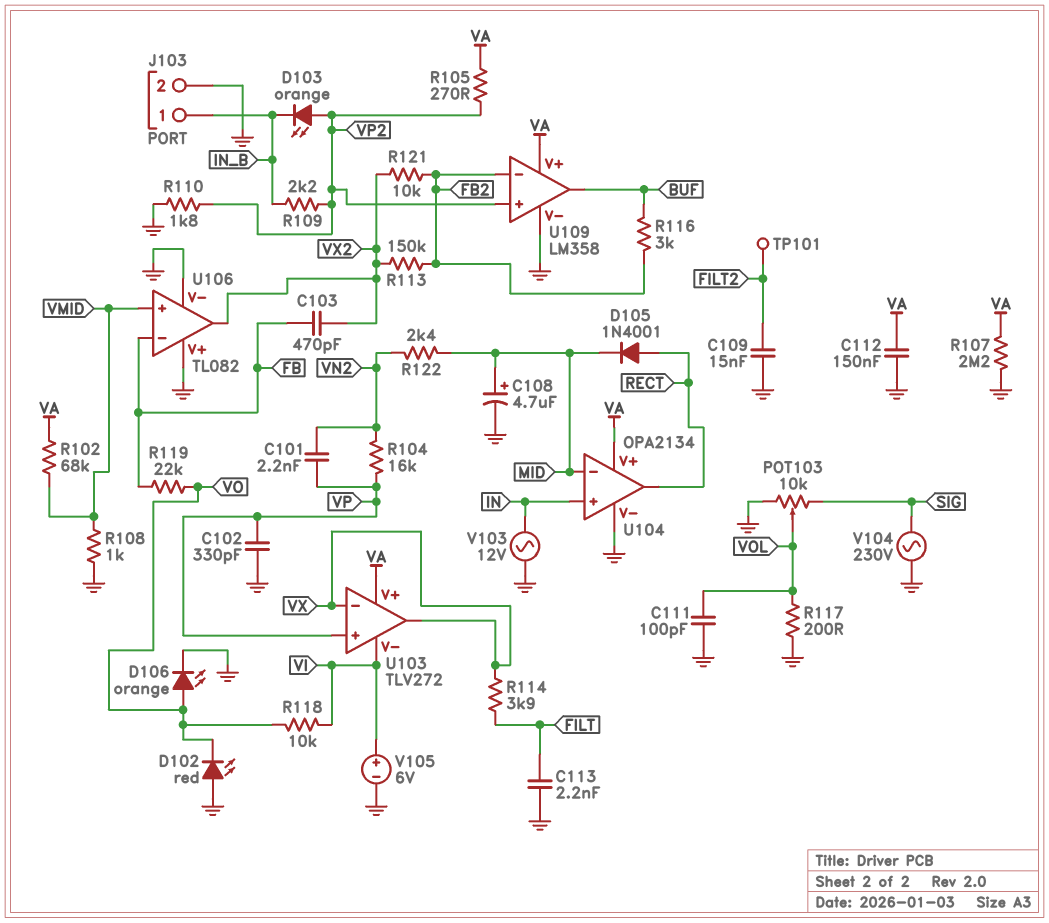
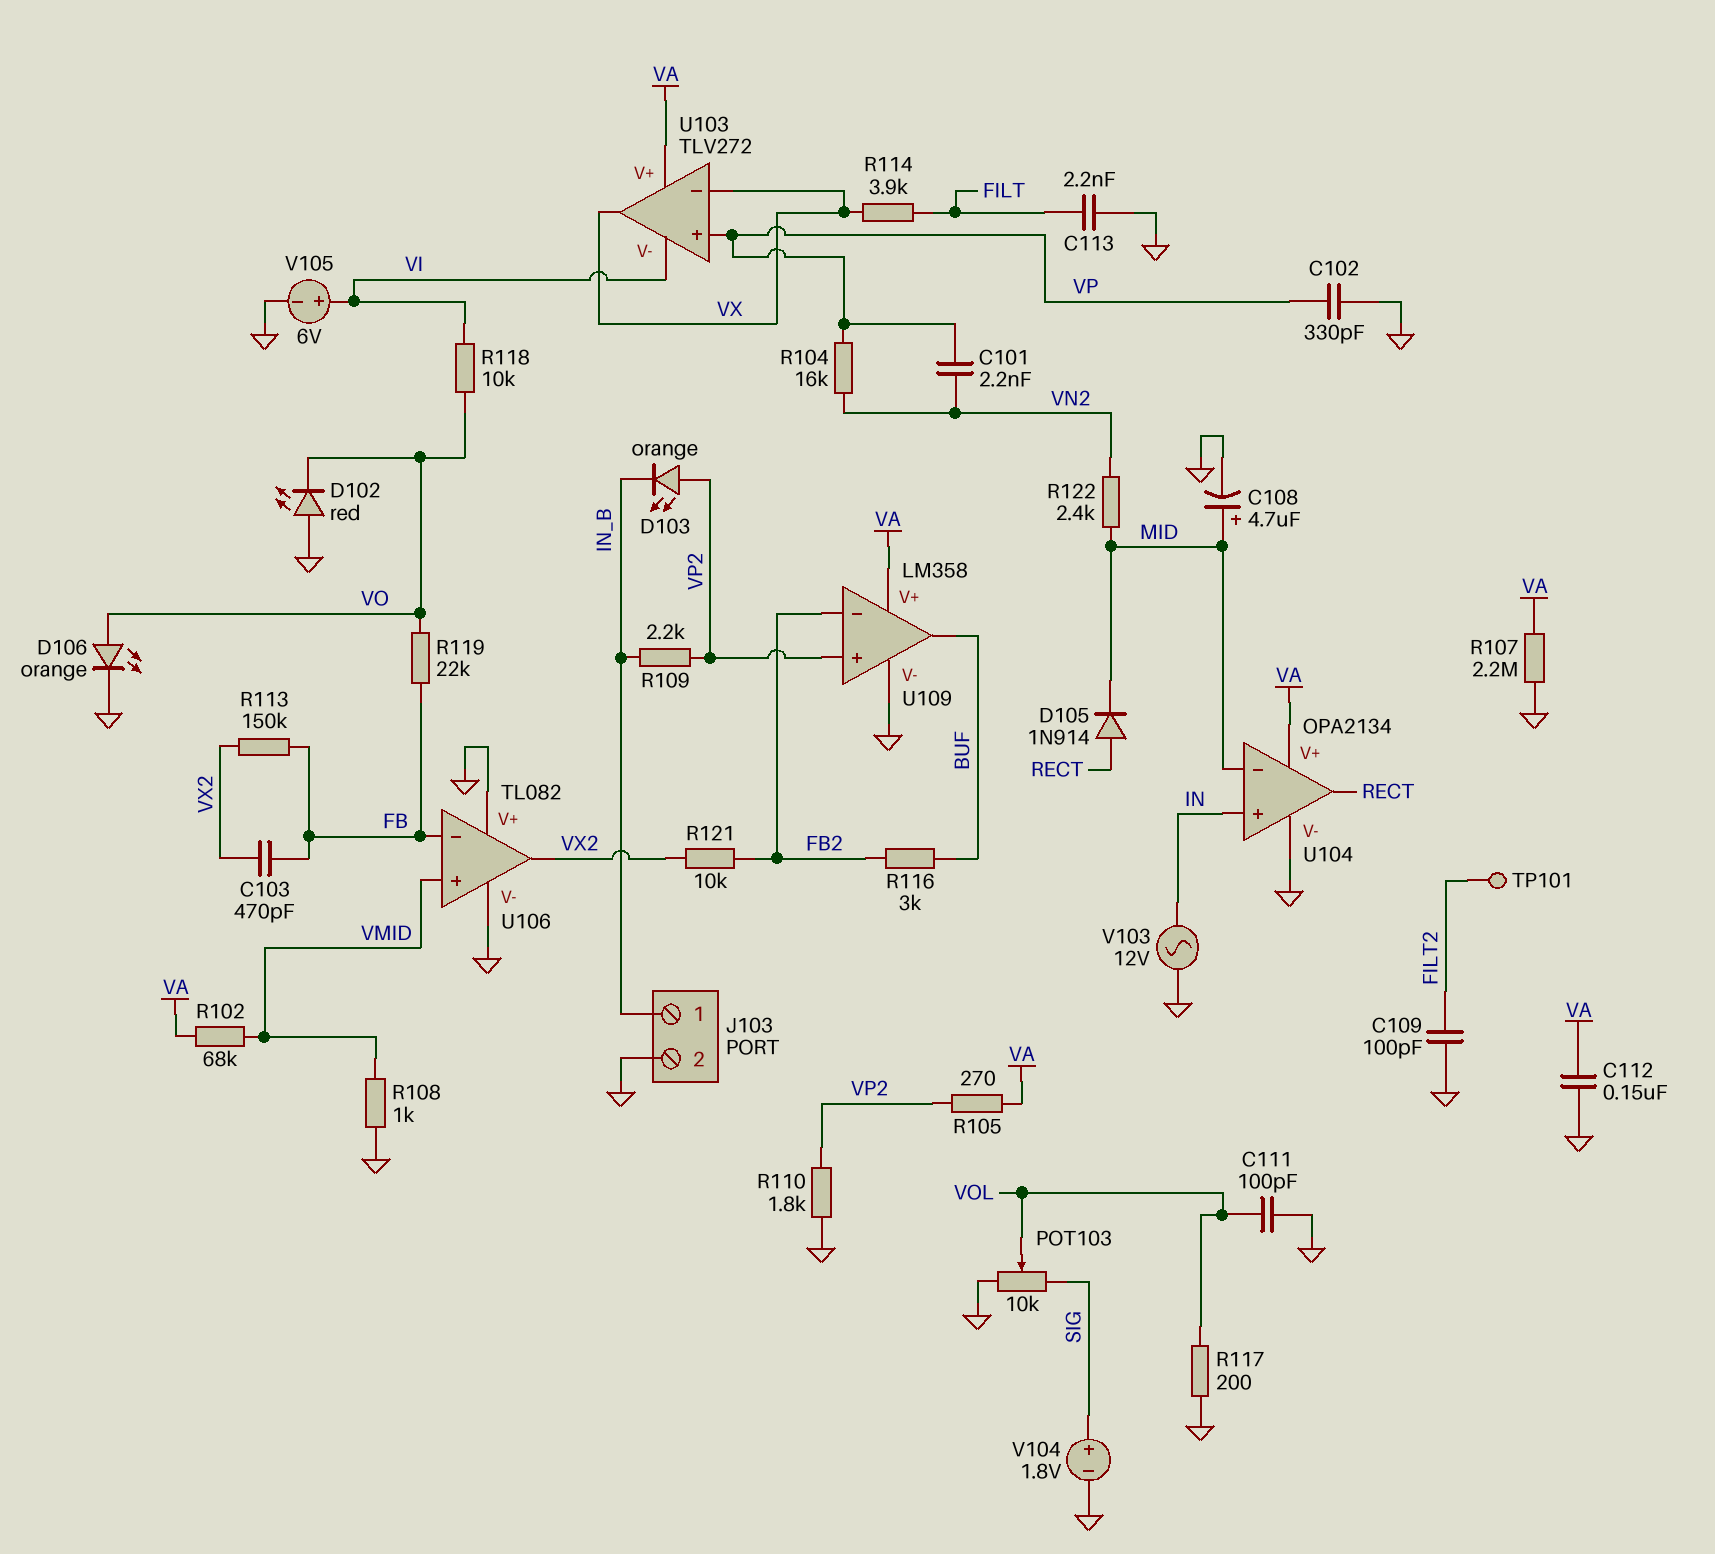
C109: 15nF (FILT2, GND) -> 100pF (FILT2, GND)
D105: diode 1N4001 (A RECT, K MID) -> diode 1N914 (A RECT, K MID)
R113: 150k (FB2, VX2) -> 150k (FB, VX2)
V104: AC 230V (GND, SIG) -> 1.8V (plus SIG, minus GND)

